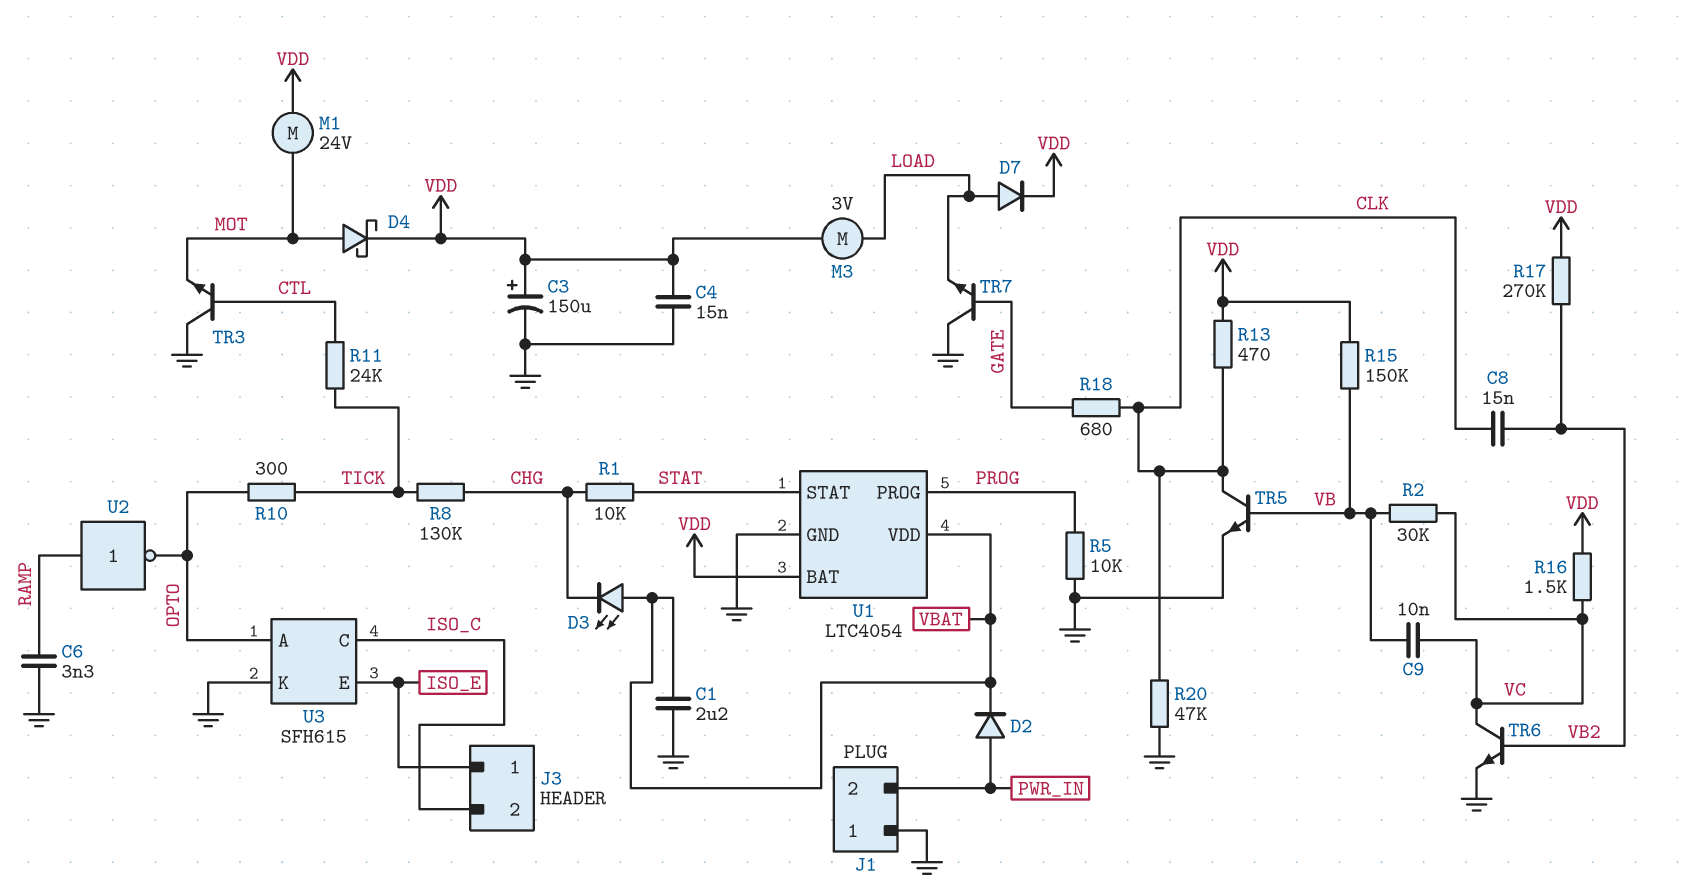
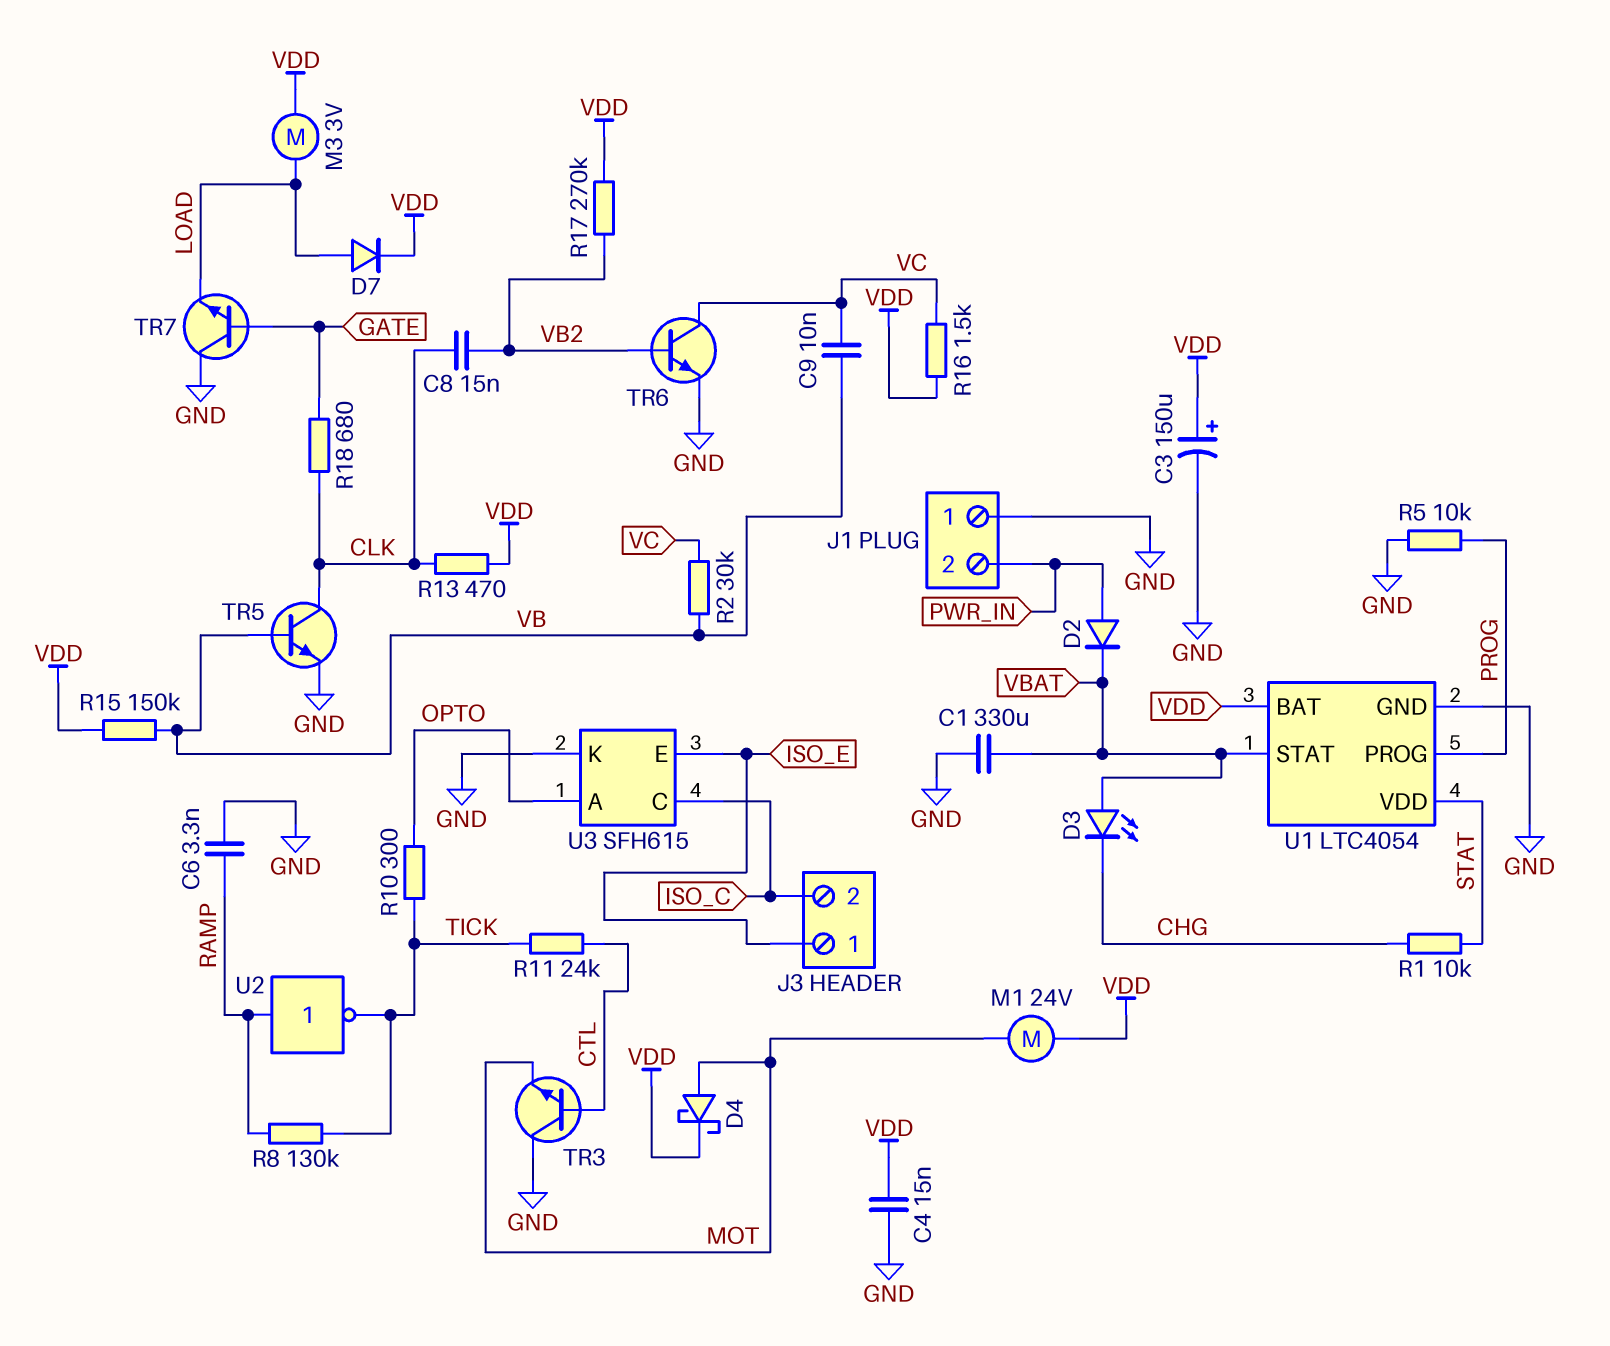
C1: 2.2uF (GND, VBAT) -> 330uF (GND, VBAT)
R8: 130k (CHG, TICK) -> 130k (RAMP, TICK)
R20: 47k (CLK, GND) -> none
U1 pin STAT: STAT -> VBAT
U1 pin VDD: VBAT -> STAT
U2: NOT (in RAMP, out OPTO) -> NOT (in RAMP, out TICK)

